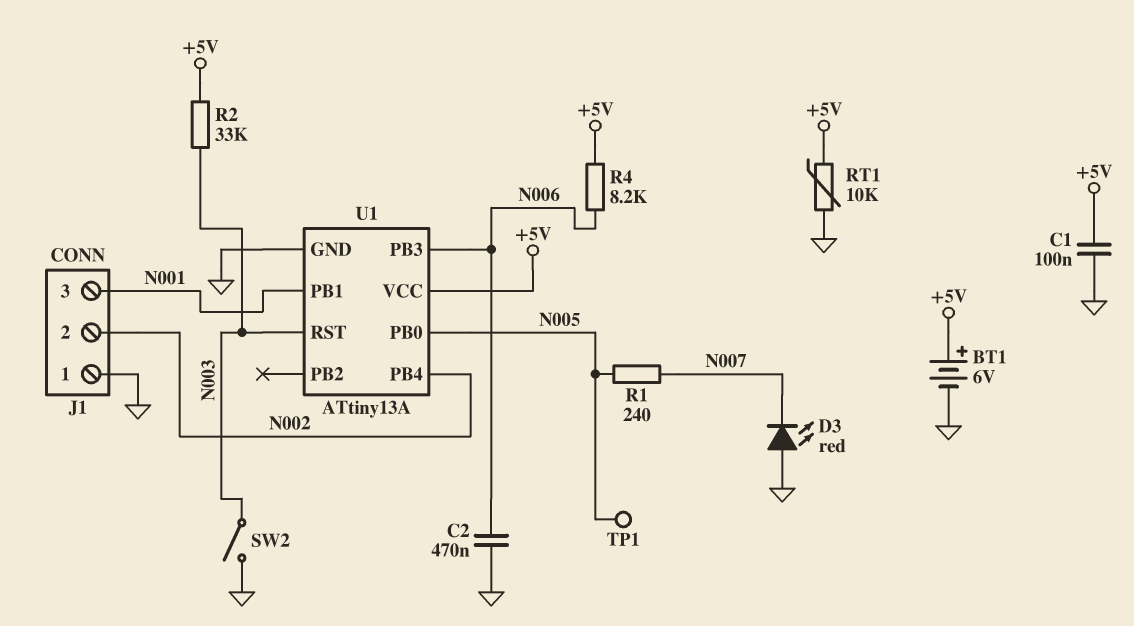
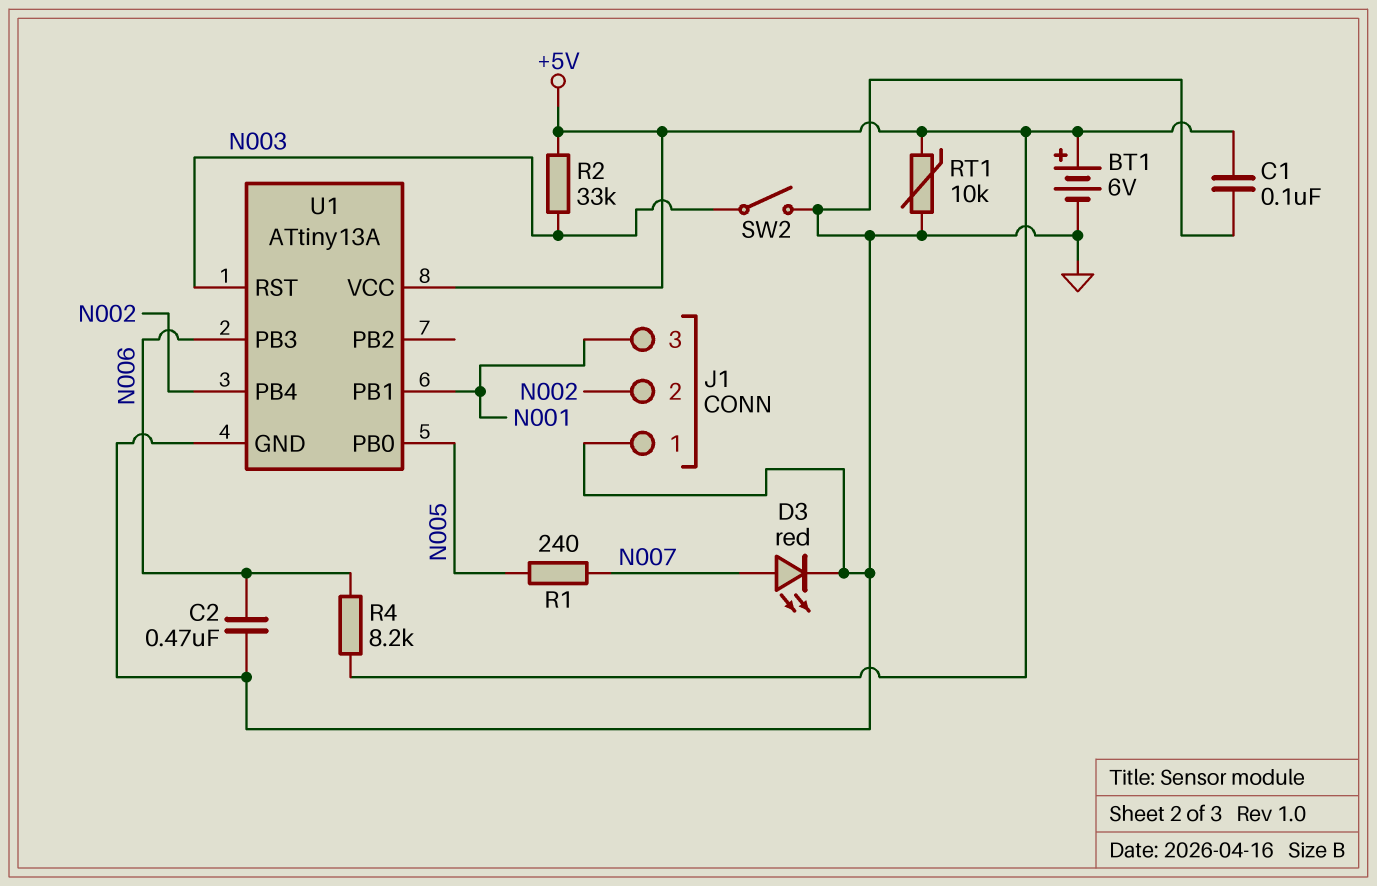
D3: LED red (A GND, K N007) -> LED red (A N007, K GND)
TP1: test point (N005) -> none

